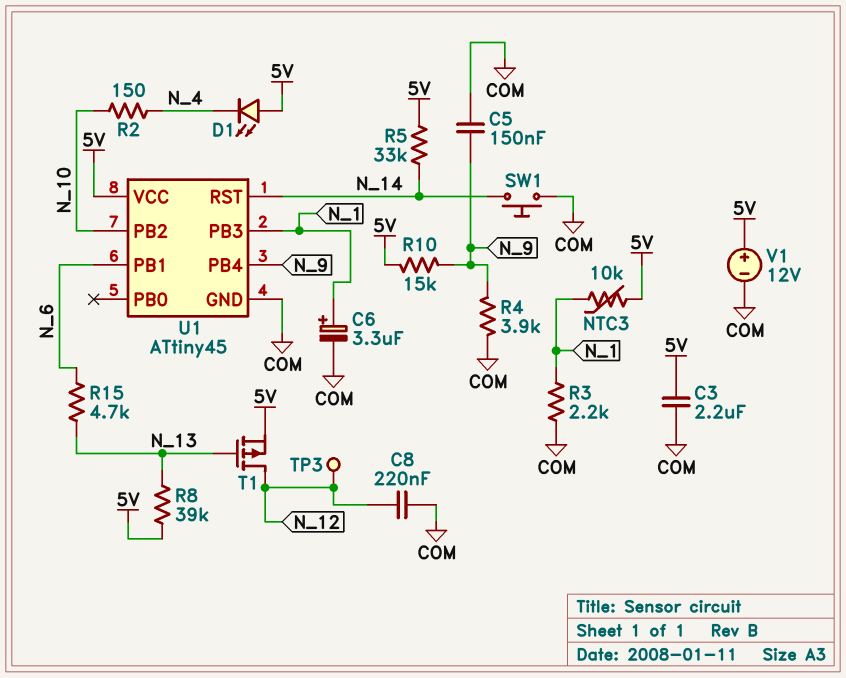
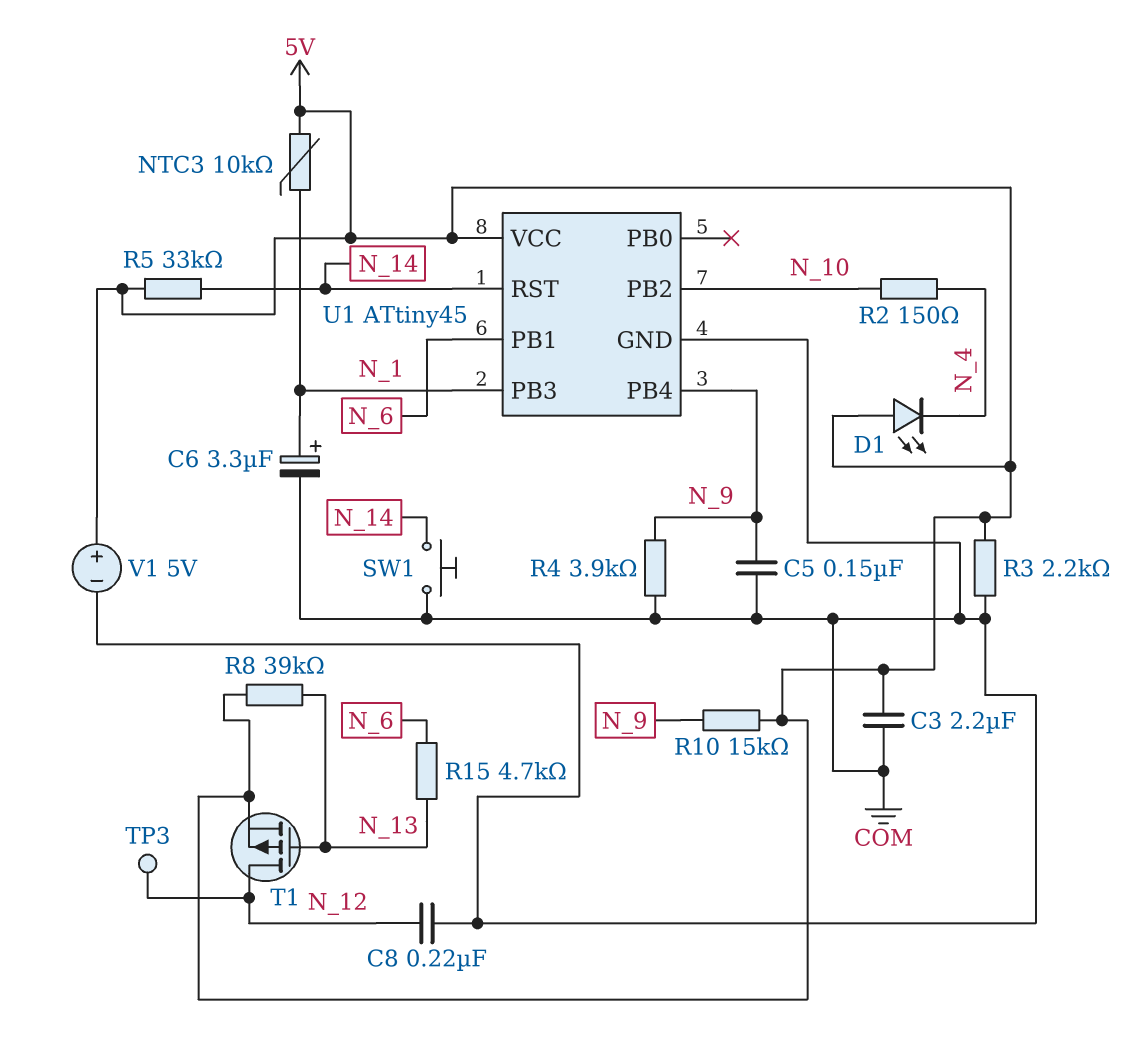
R3: 2.2k (COM, N_1) -> 2.2k (5V, COM)
V1: 12V (plus 5V, minus COM) -> 5V (plus 5V, minus COM)

